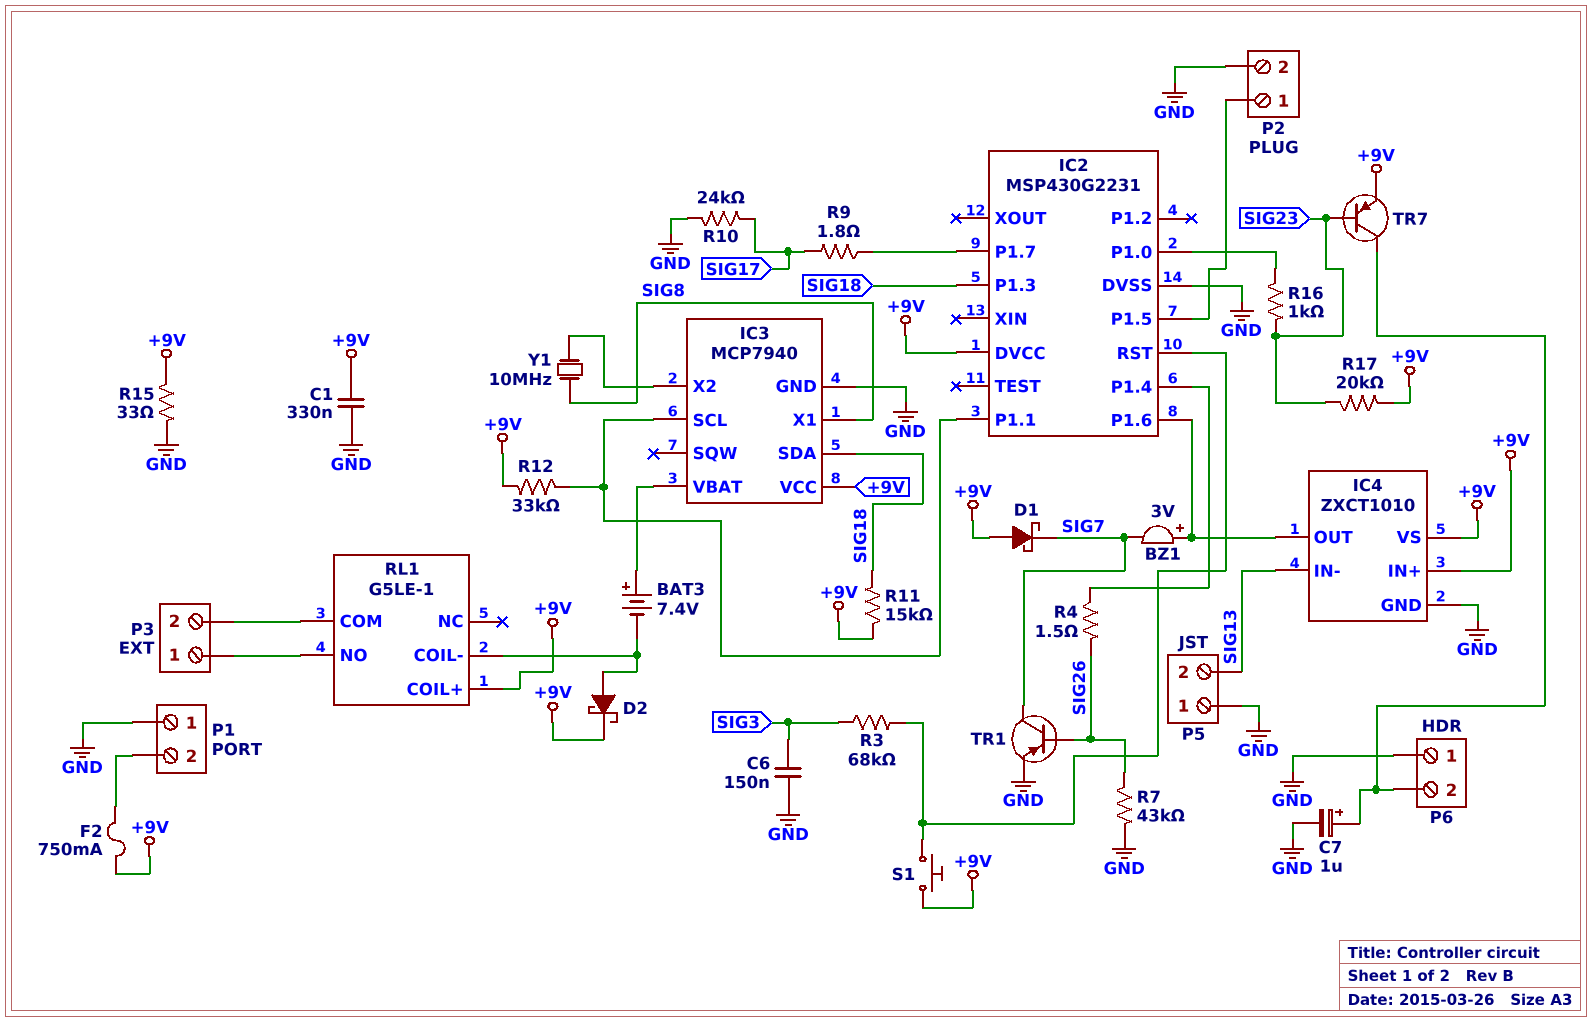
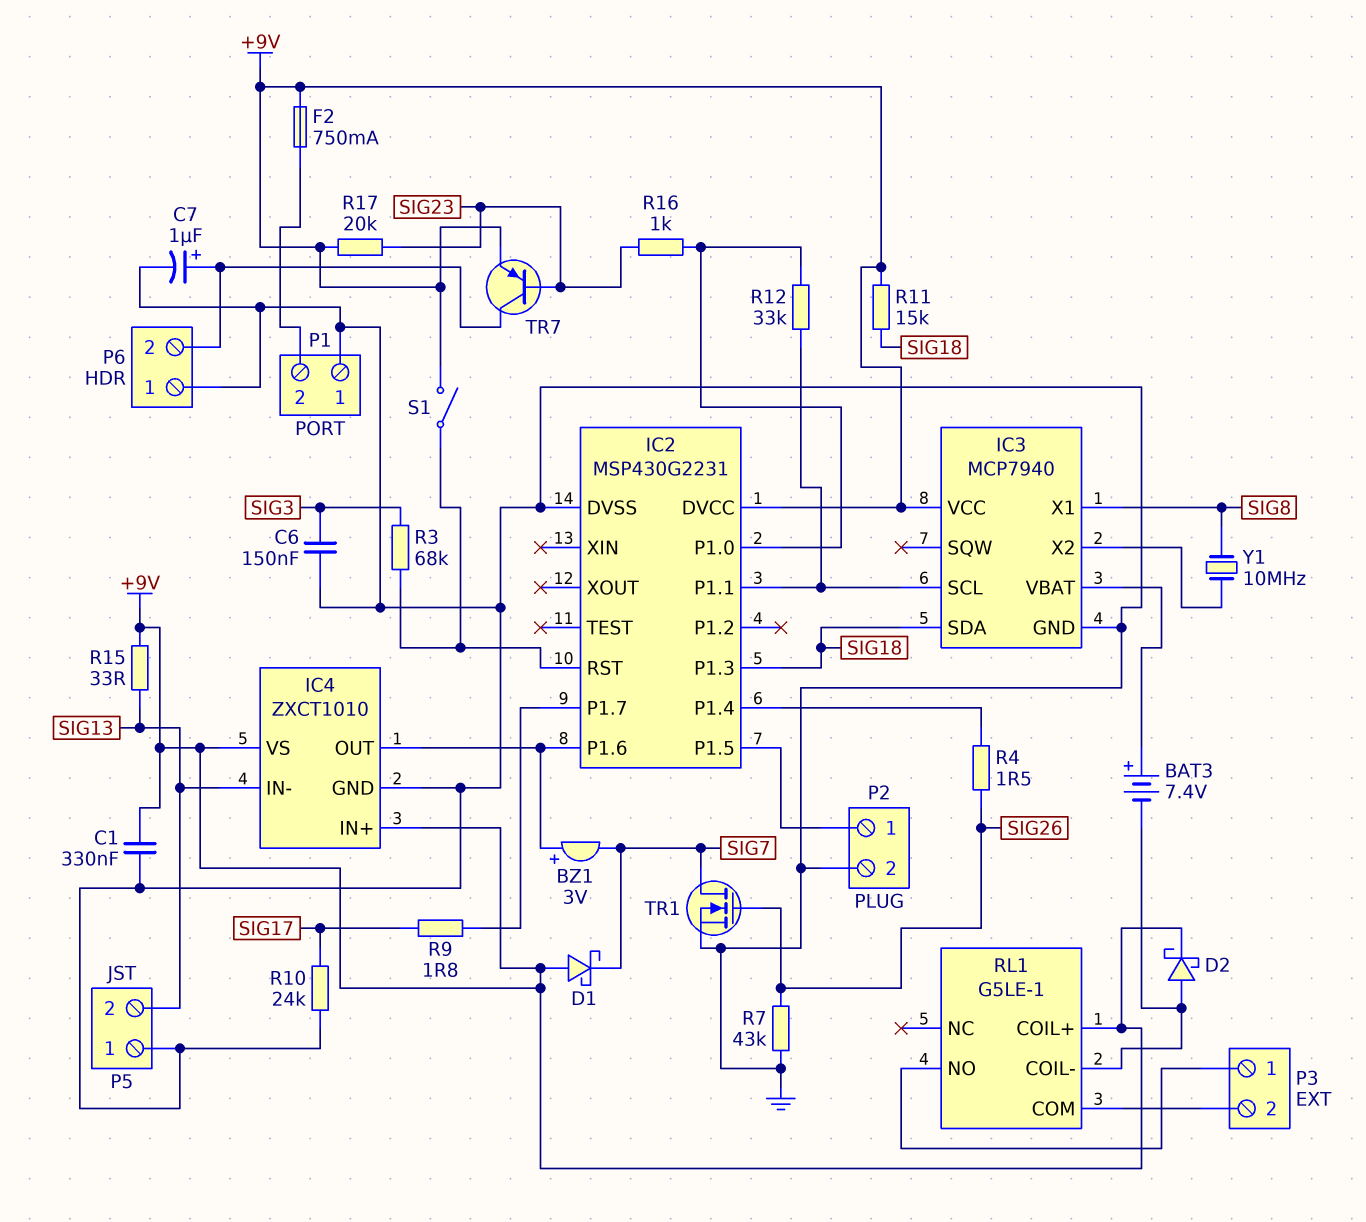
R12: 33k (+9V, IC2/P1.1) -> 33k (IC2/P1.0, IC2/P1.1)
R15: 33 (+9V, GND) -> 33 (+9V, SIG13)
S1: button (+9V, IC2/RST) -> switch (+9V, IC2/RST)
TR1: PNP (B SIG26, C SIG7, E GND) -> NMOS (G SIG26, D SIG7, S GND)

